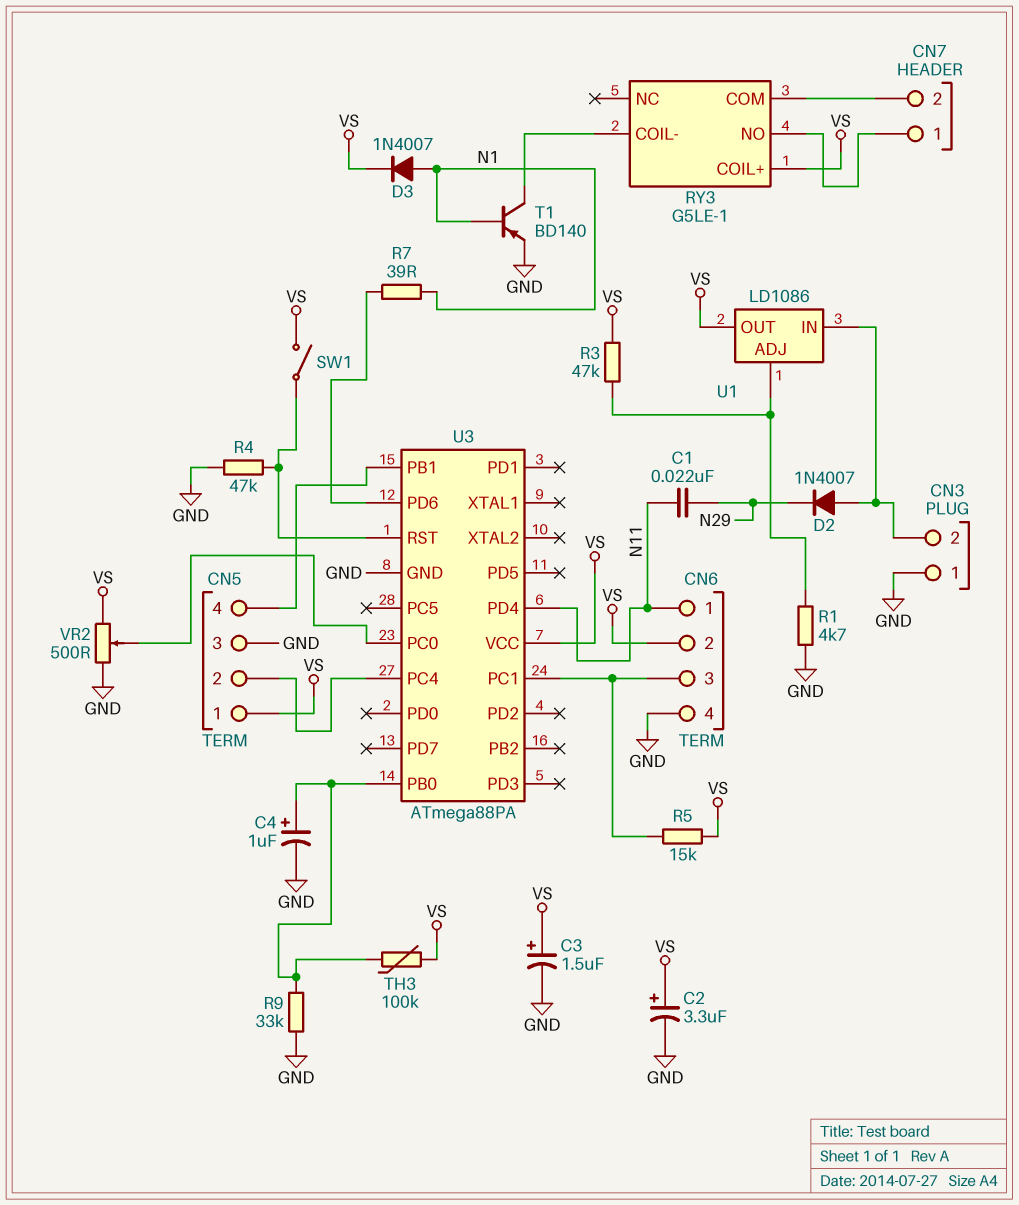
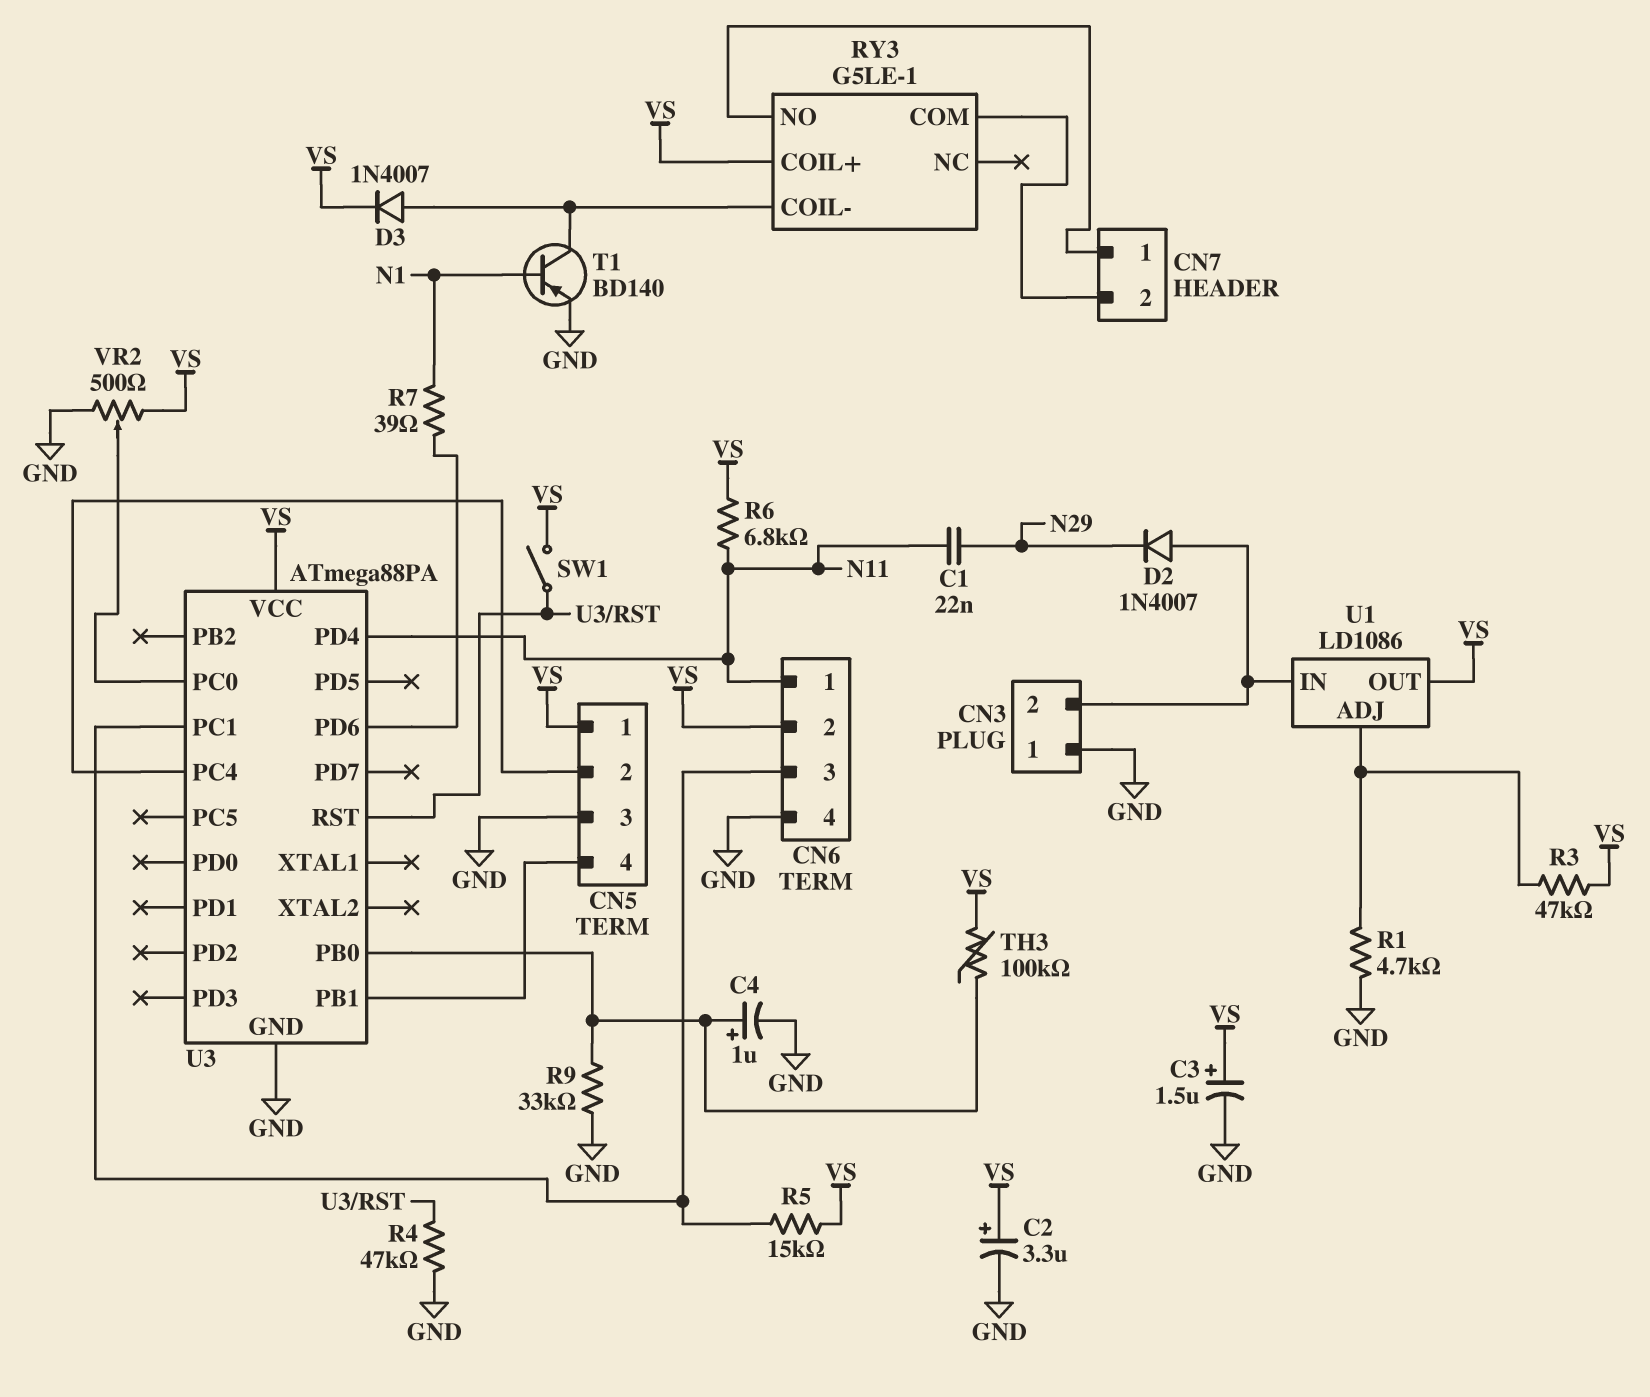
D3: diode 1N4007 (A N1, K VS) -> diode 1N4007 (A RY3/COIL-, K VS)
R6: none -> 6.8k (N11, VS)

